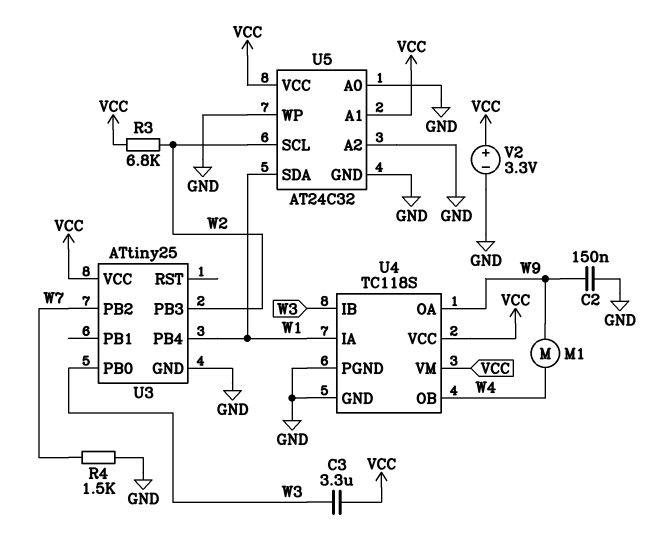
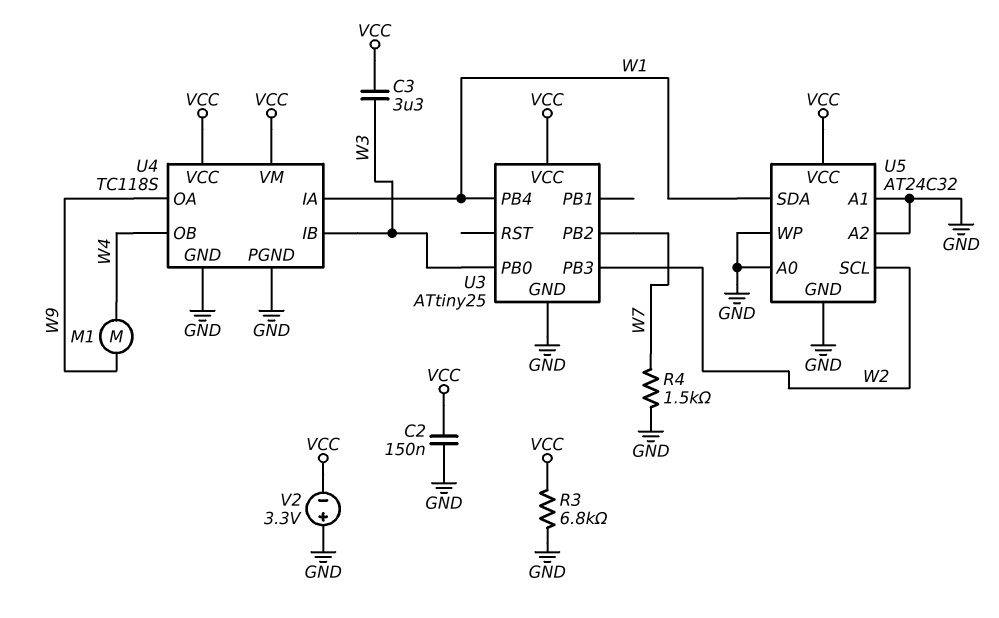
C2: 150nF (GND, W9) -> 150nF (GND, VCC)
R3: 6.8k (VCC, W2) -> 6.8k (GND, VCC)
U5 pin A1: VCC -> GND
V2: 3.3V (plus VCC, minus GND) -> 3.3V (plus GND, minus VCC)

